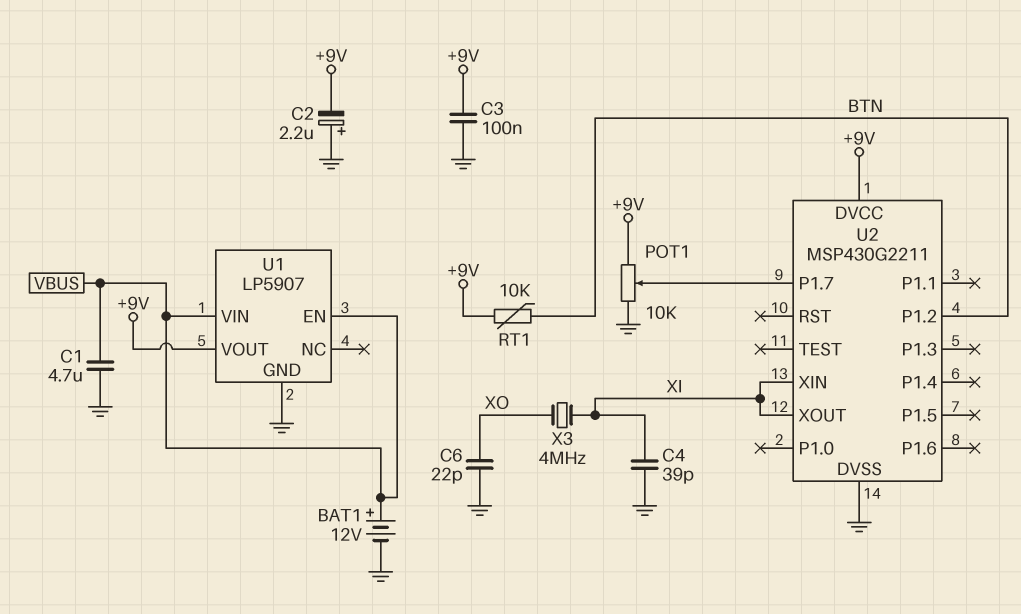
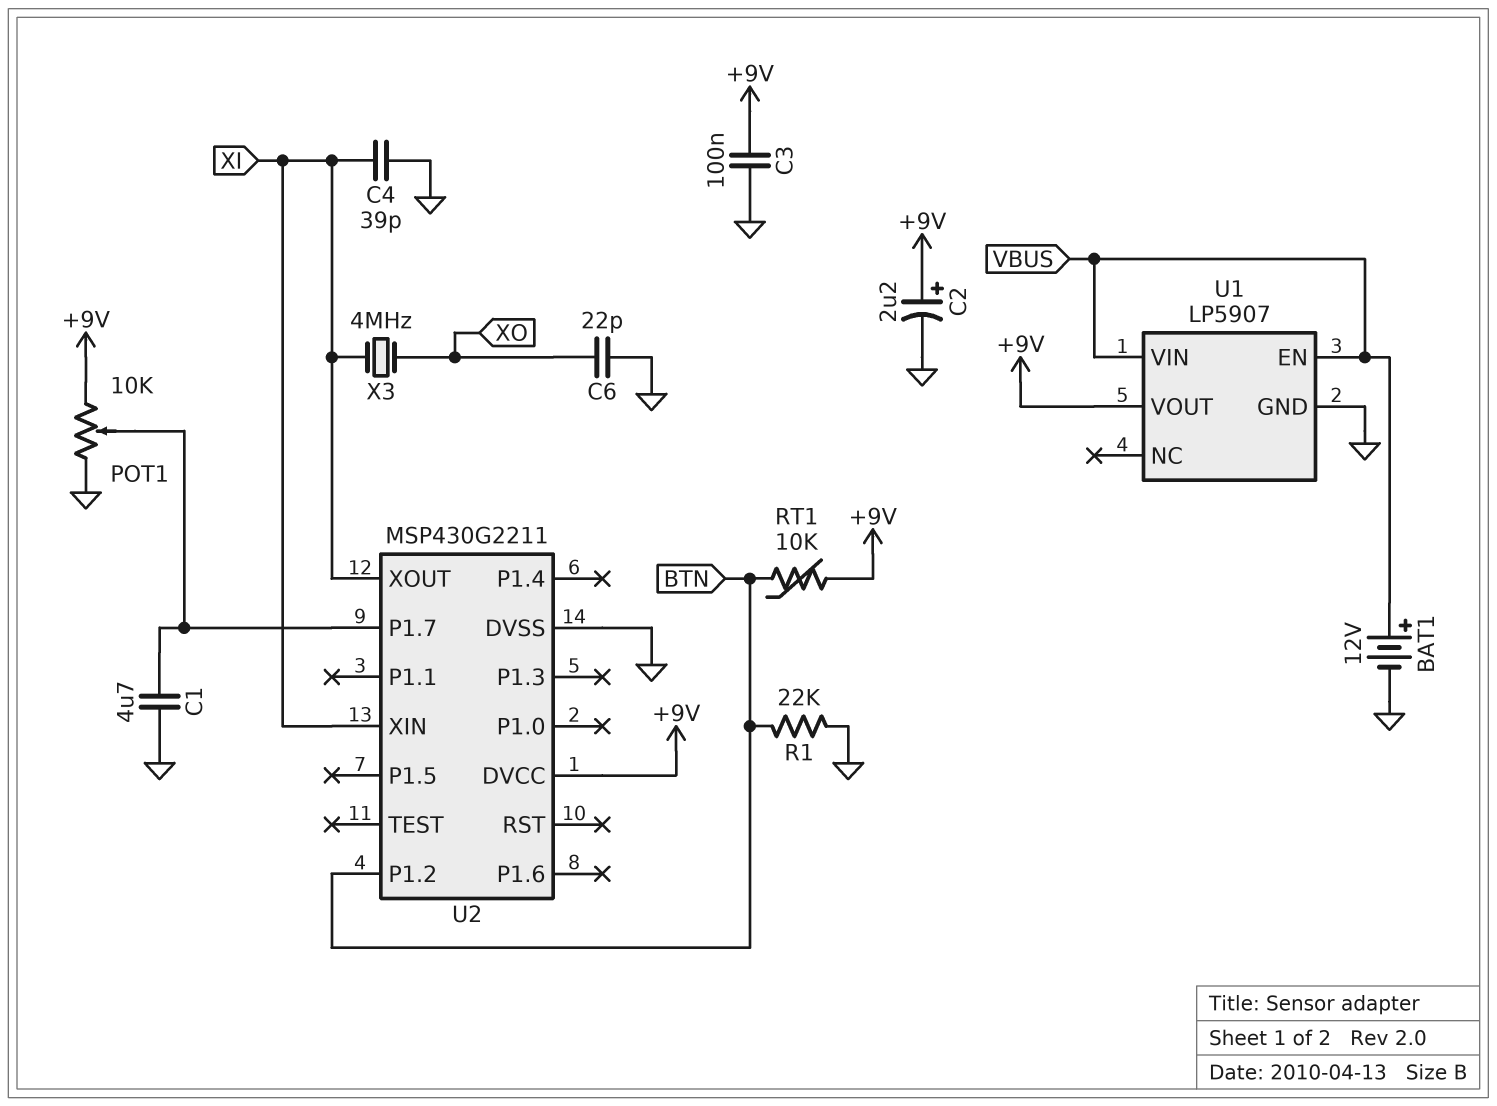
C1: 4.7uF (GND, VBUS) -> 4.7uF (GND, U2/P1.7)
C2: 2.2uF (plus GND, minus +9V) -> 2.2uF (plus +9V, minus GND)
R1: none -> 22k (BTN, GND)

